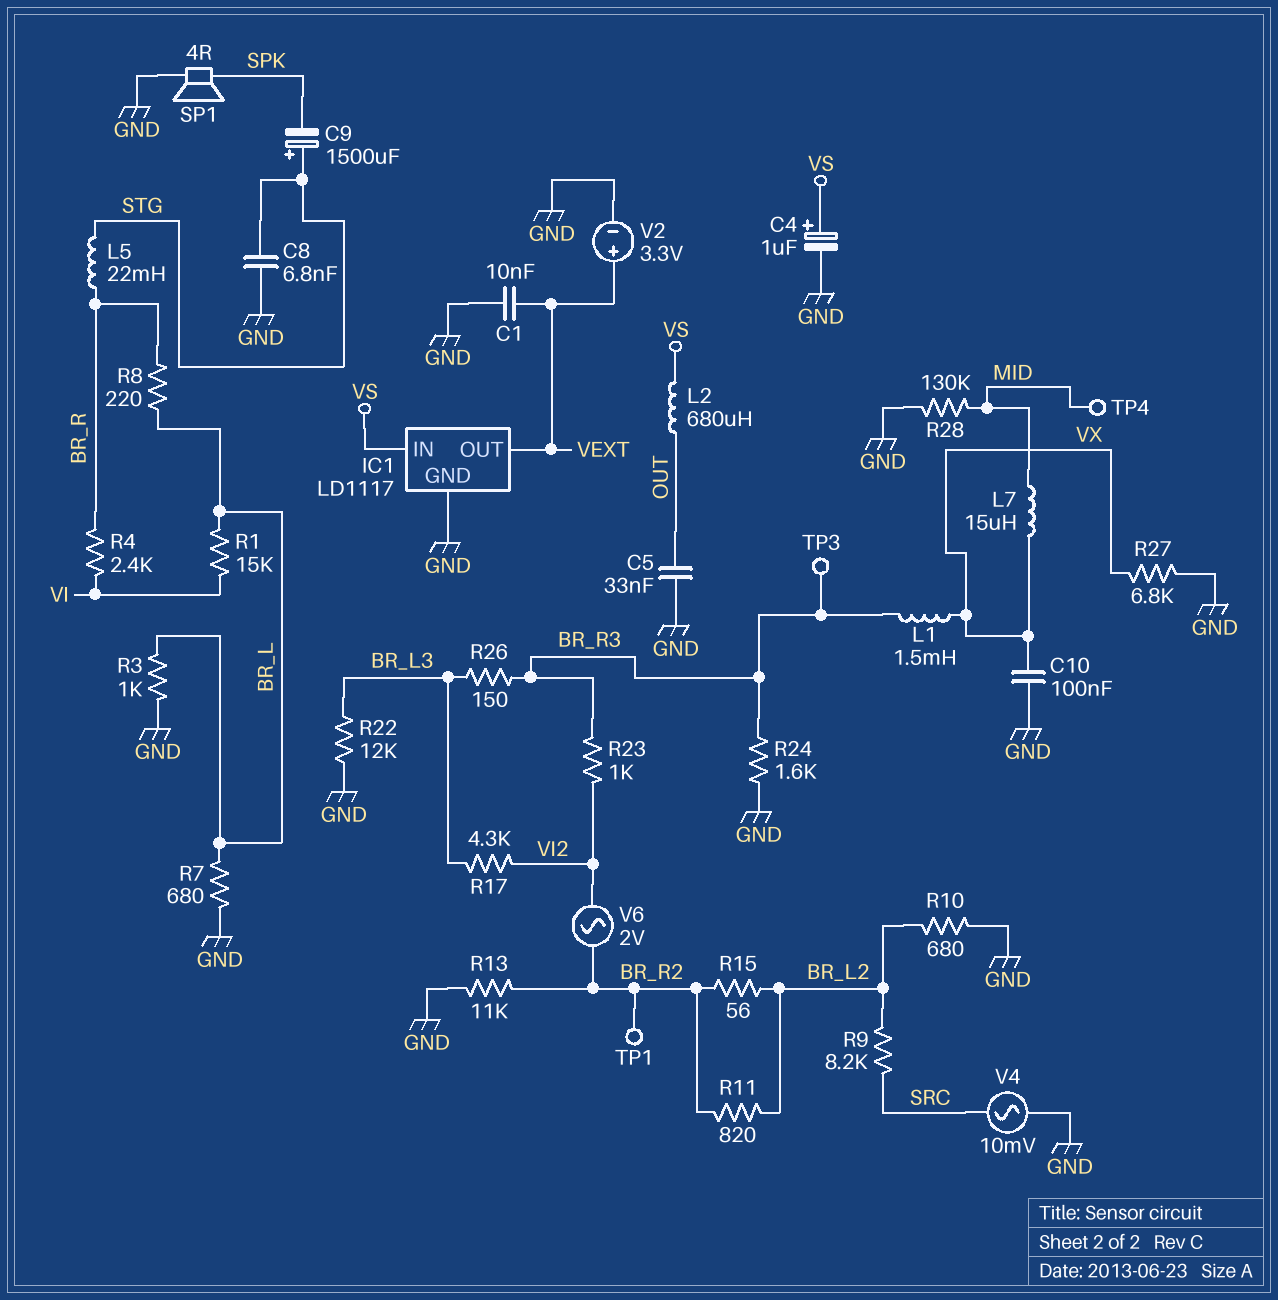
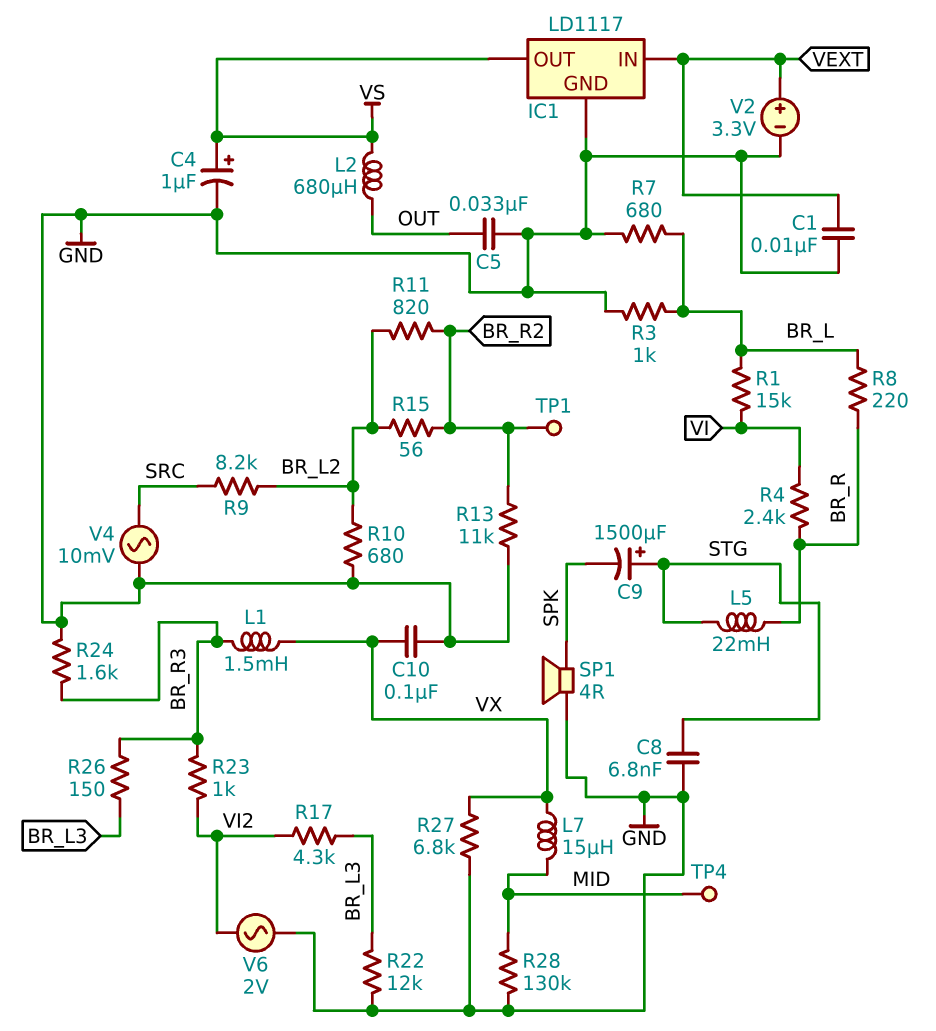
IC1 pin IN: VS -> VEXT
IC1 pin OUT: VEXT -> VS
TP3: test point (BR_R3) -> none
V6: AC 2V (BR_R2, VI2) -> AC 2V (GND, VI2)

